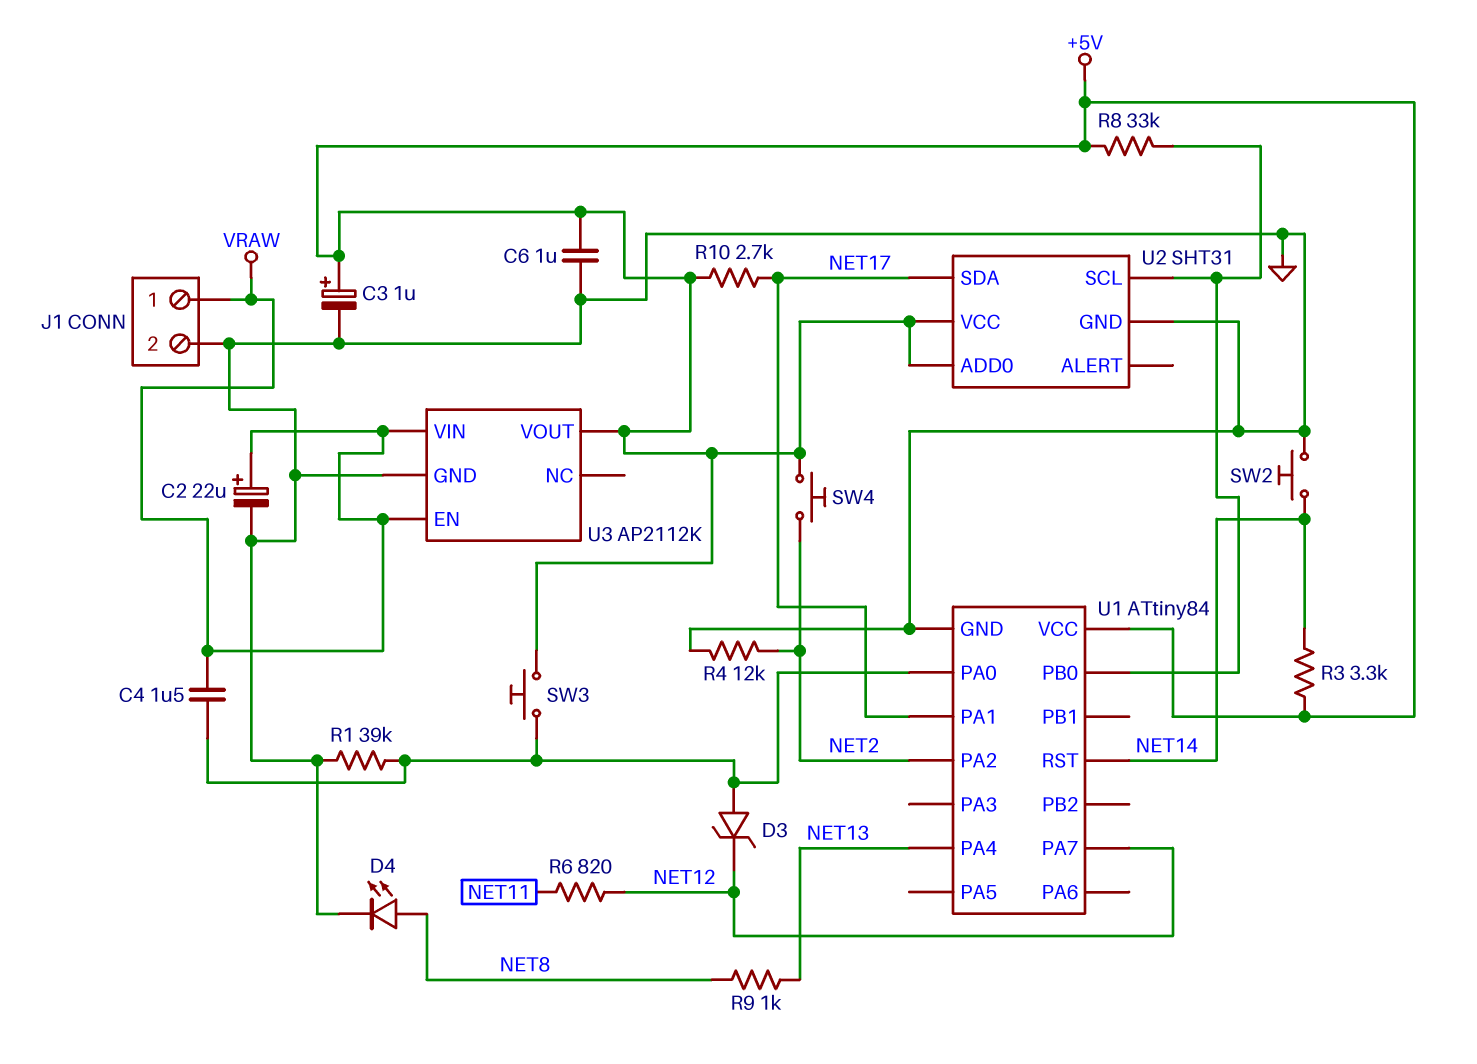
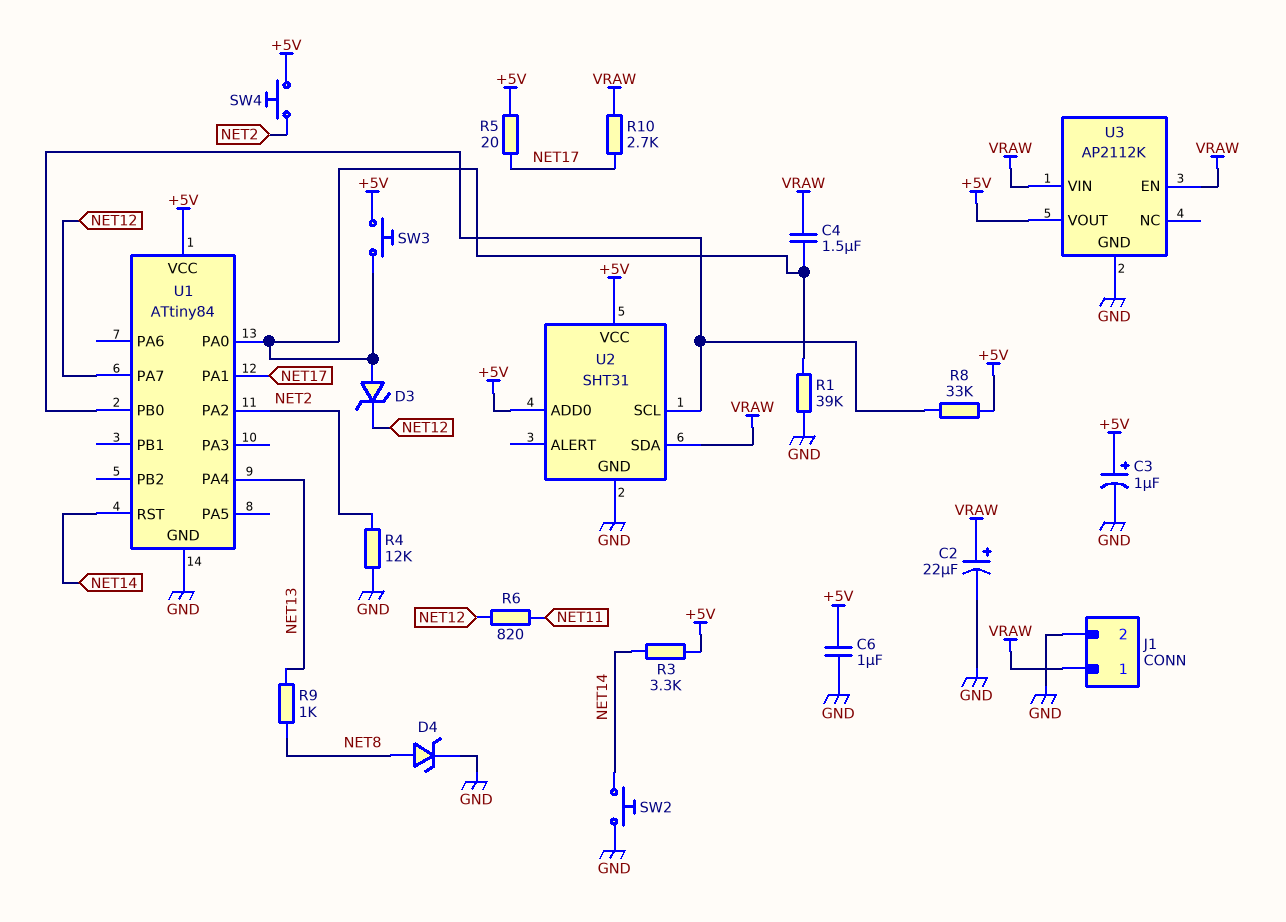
D4: LED (A NET8, K GND) -> zener (A NET8, K GND)
R5: none -> 20 (+5V, NET17)
R10: 2.7k (+5V, NET17) -> 2.7k (NET17, VRAW)
U2 pin SDA: NET17 -> VRAW

